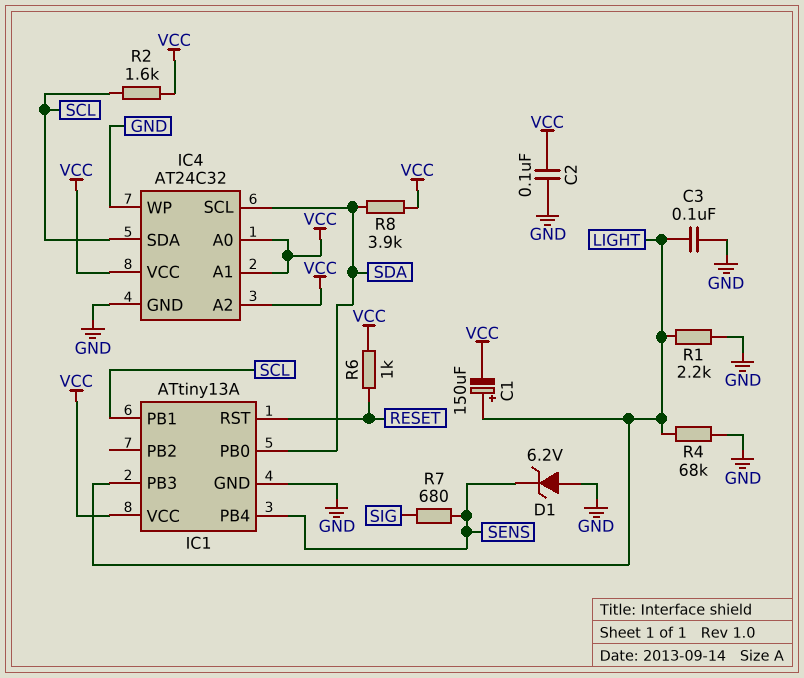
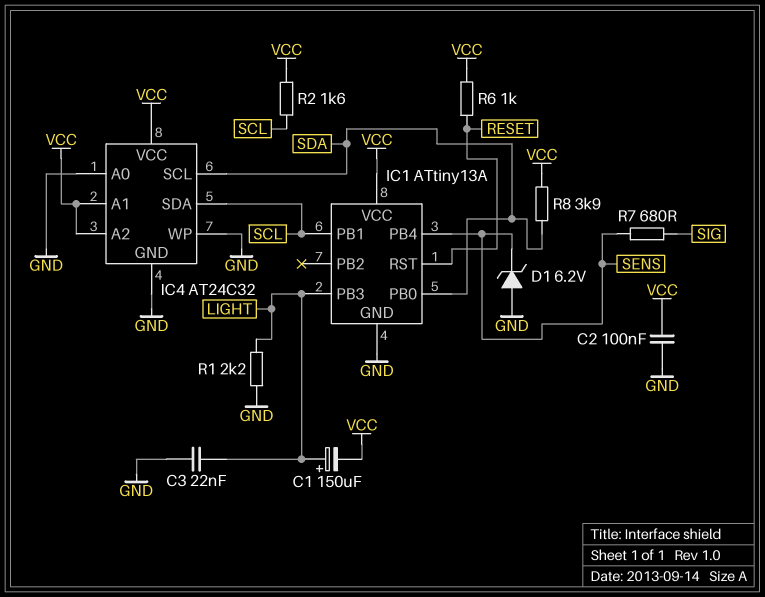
C3: 100nF (GND, LIGHT) -> 22nF (GND, LIGHT)
IC4 pin A0: VCC -> GND
R4: 68k (GND, LIGHT) -> none

